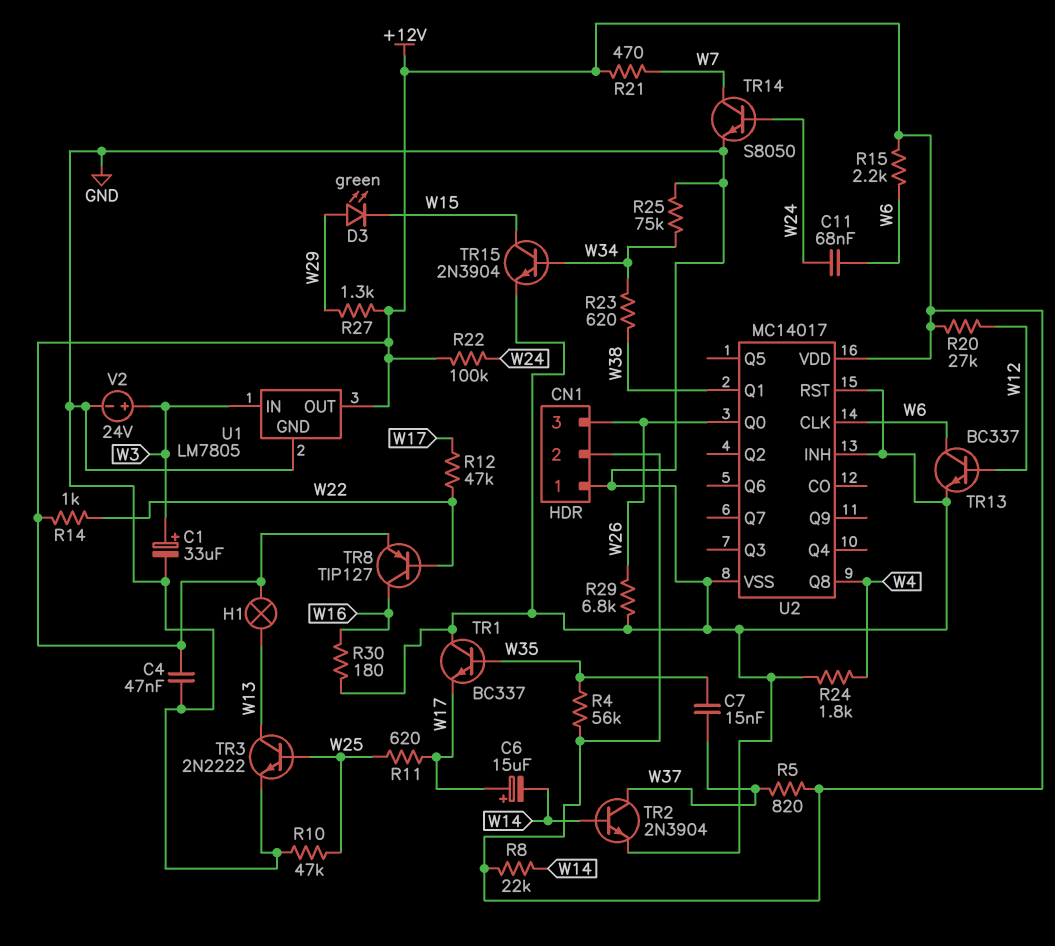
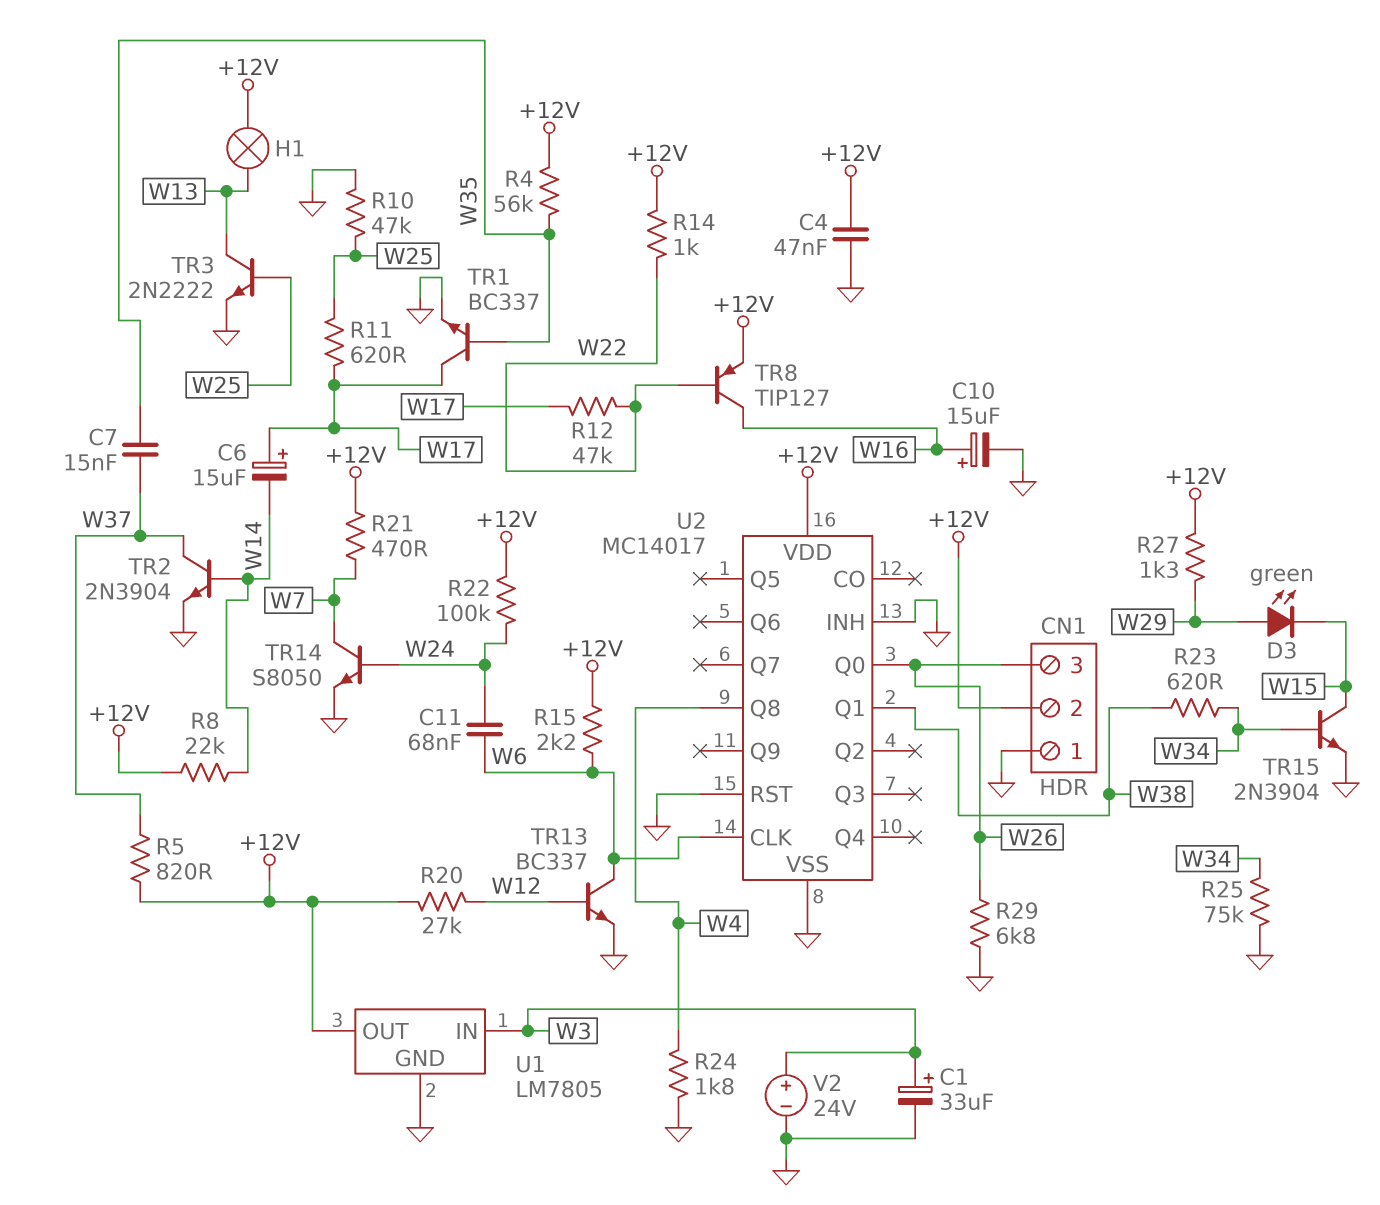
C10: none -> 15uF (plus W16, minus GND)
R30: 180 (GND, W16) -> none
TR1: NPN BC337 (B W35, C GND, E W17) -> NPN BC337 (B W35, C W17, E GND)

